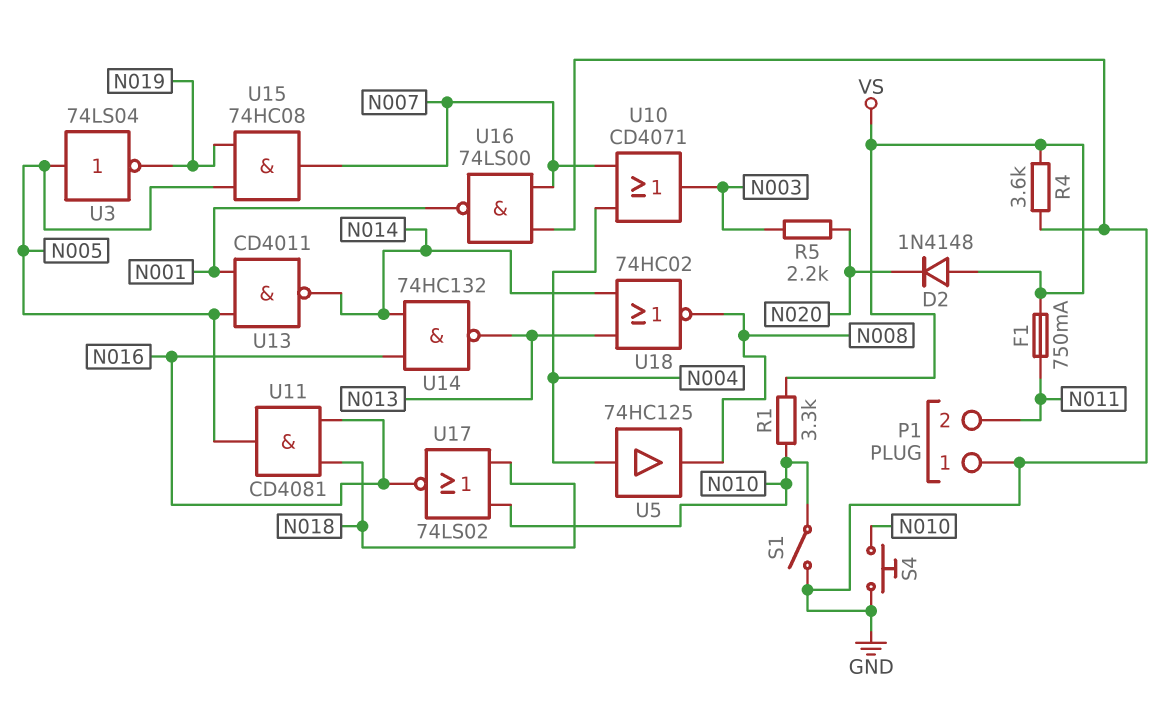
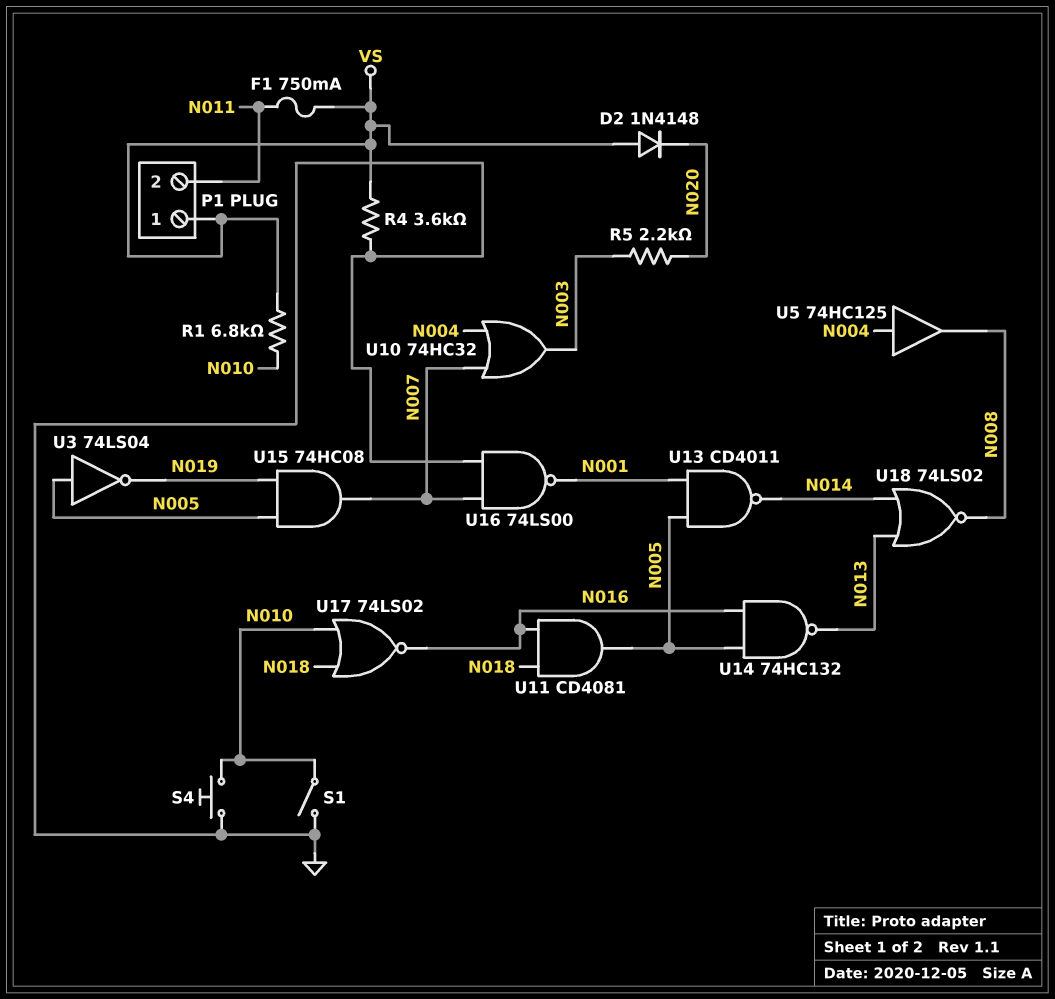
P1 pin 1: GND -> VS
R1: 3.3k (N010, VS) -> 6.8k (N010, VS)
U10: OR CD4071 (in N004, in N007, out N003) -> OR 74HC32 (in N004, in N007, out N003)
U14: NAND 74HC132 (in N014, in N016, out N013) -> NAND 74HC132 (in N005, in N016, out N013)
U18: NOR 74HC02 (in N013, in N014, out N008) -> NOR 74LS02 (in N013, in N014, out N008)

